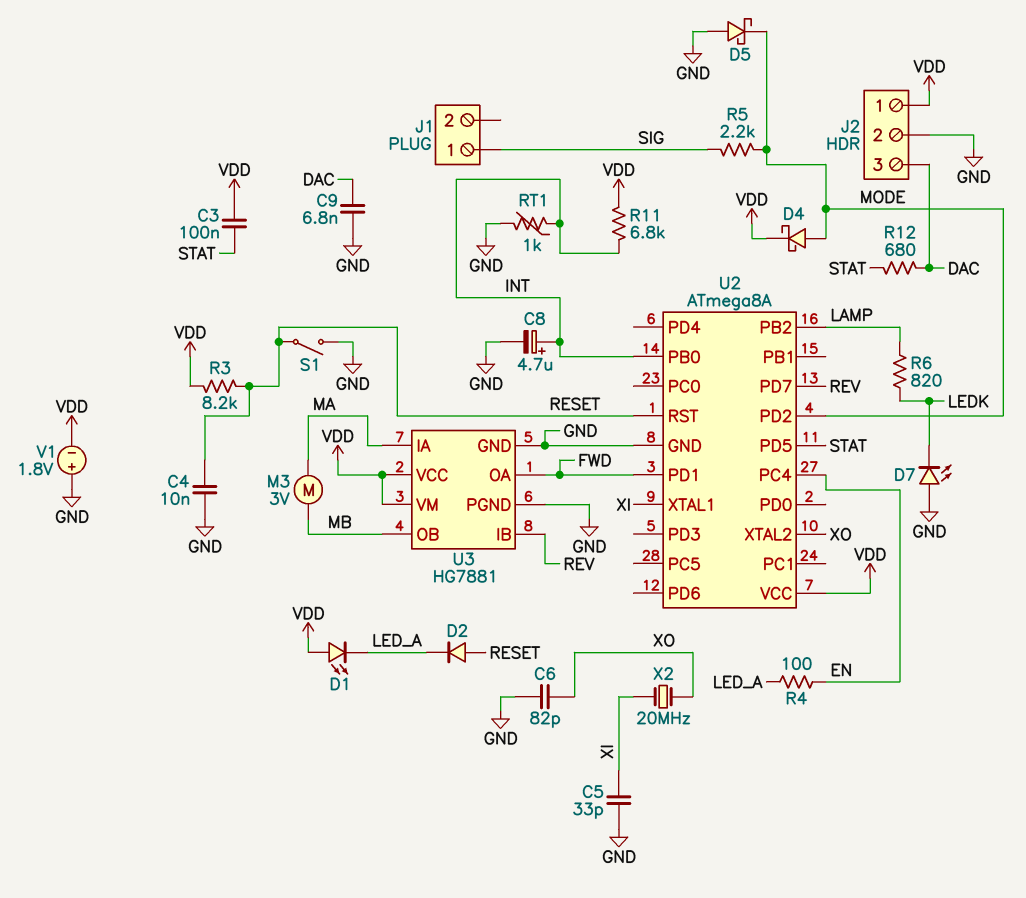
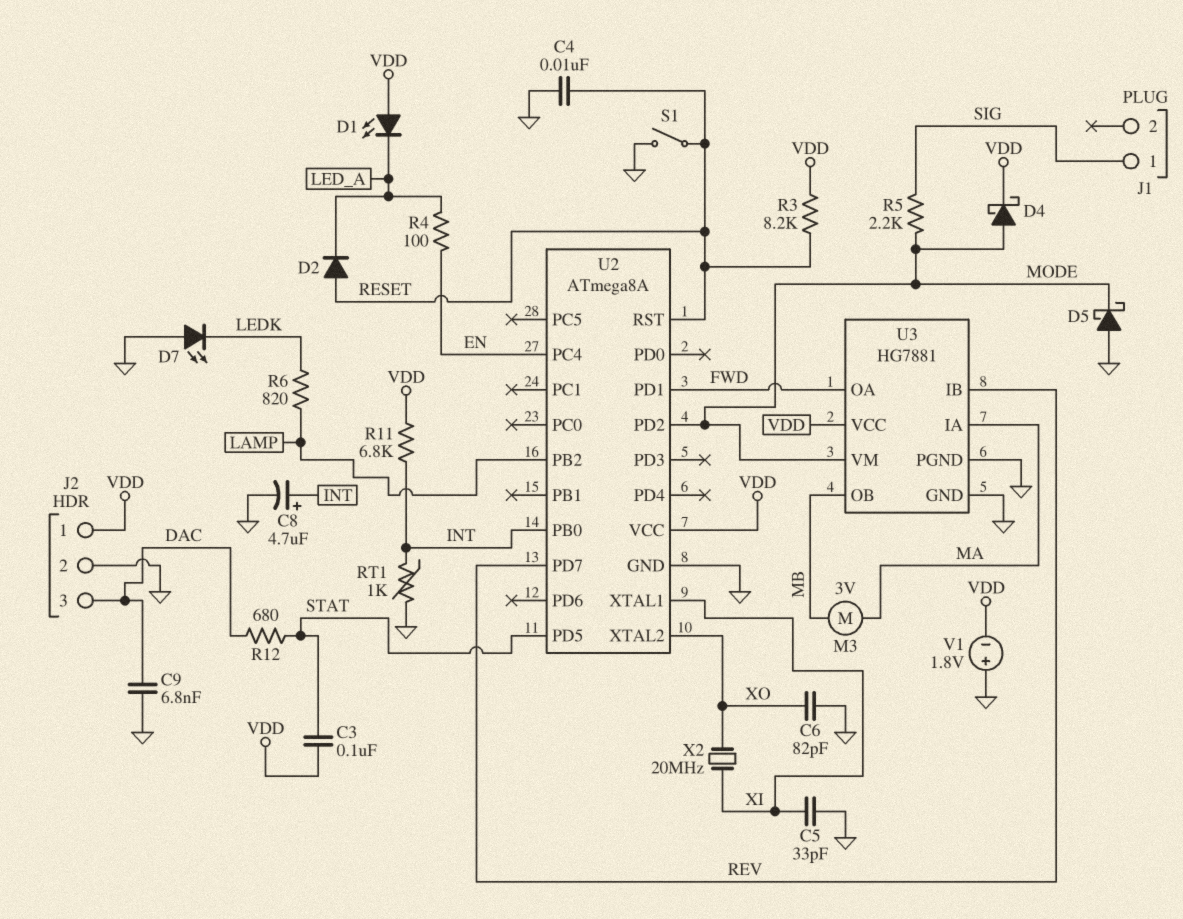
U3 pin VM: VDD -> MODE

